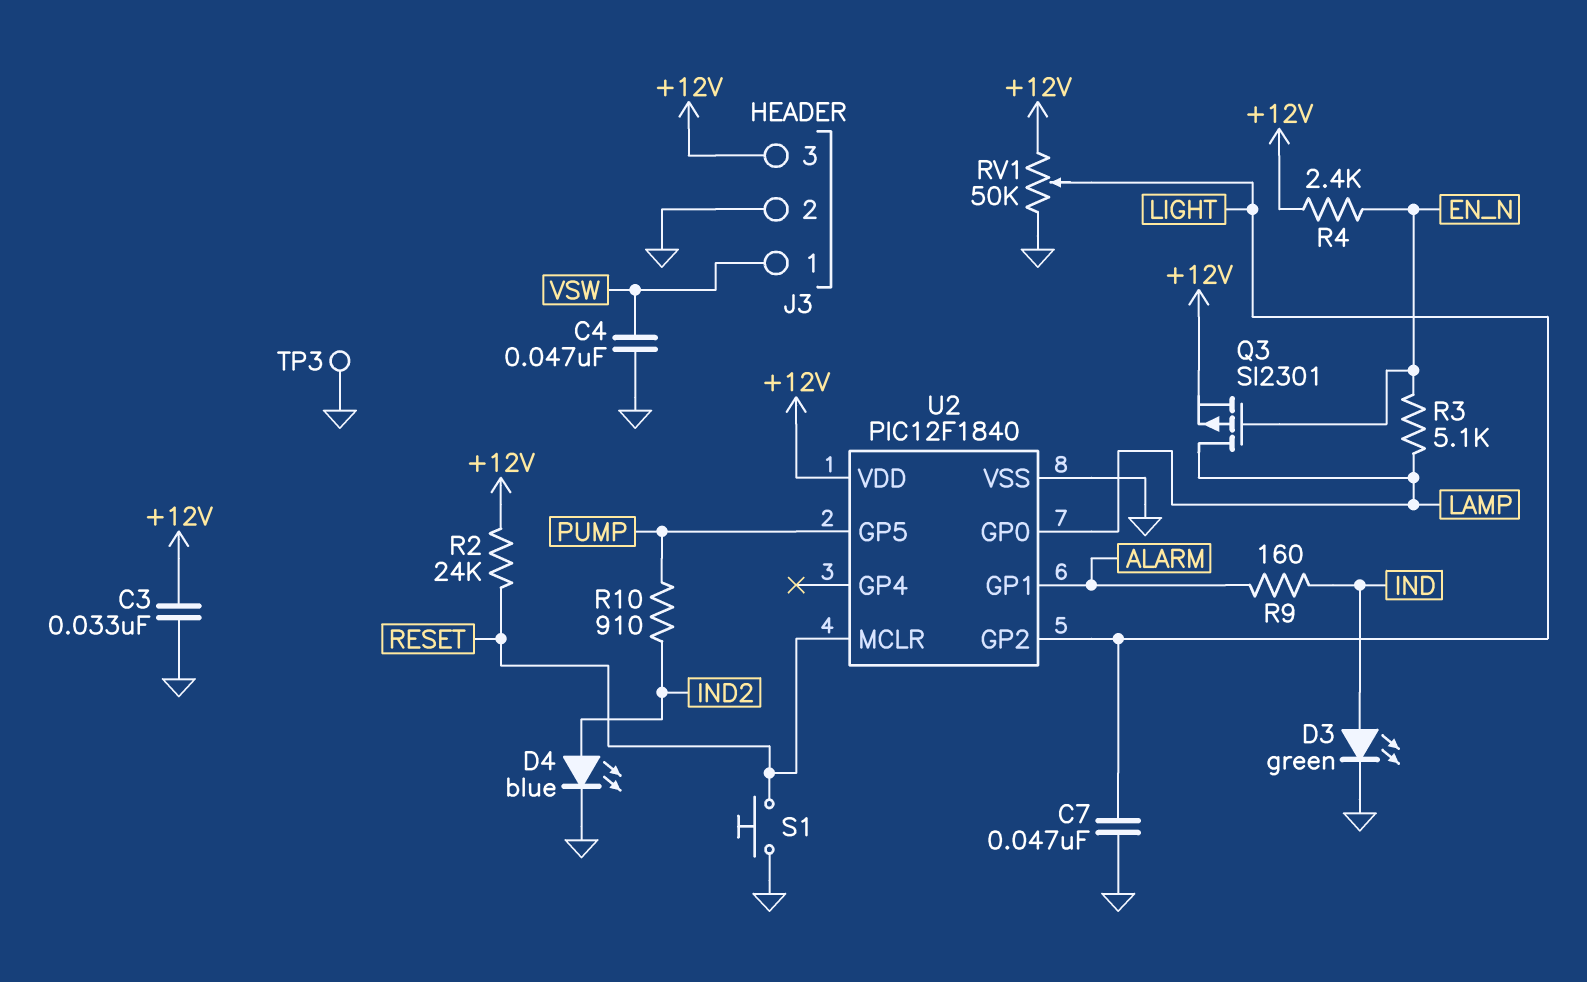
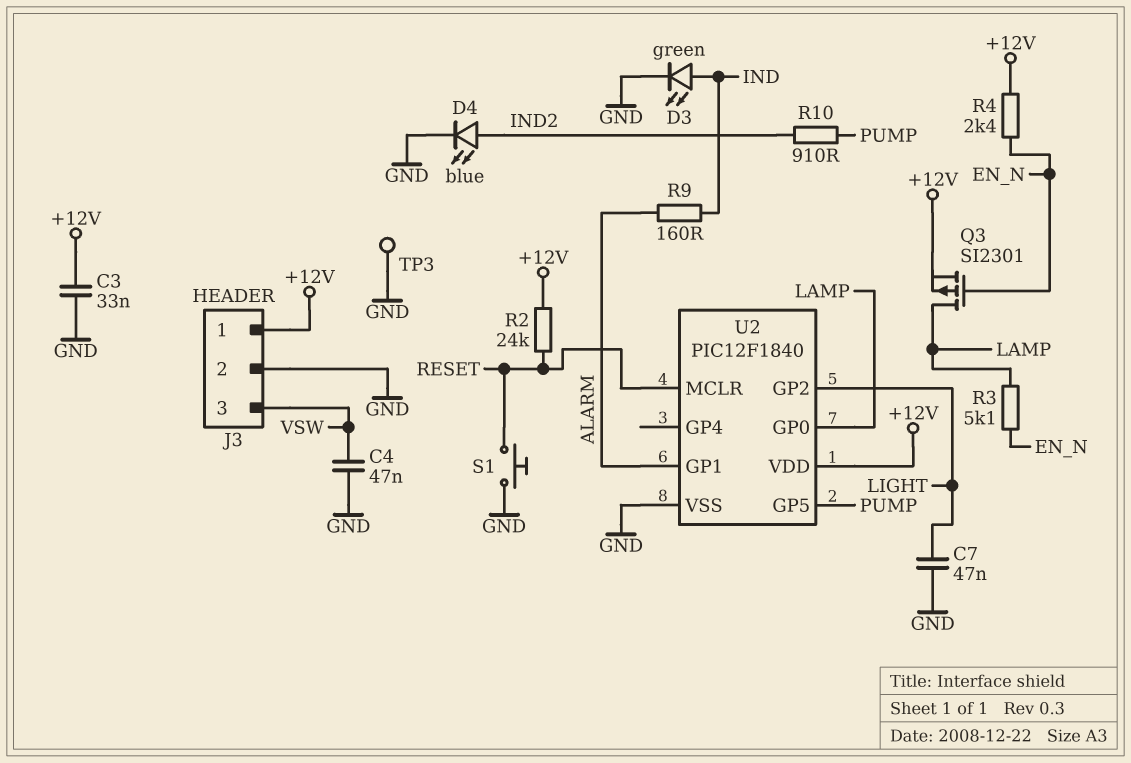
J3 pin 1: VSW -> +12V
J3 pin 3: +12V -> VSW
RV1: 50k (+12V, GND, wiper LIGHT) -> none

